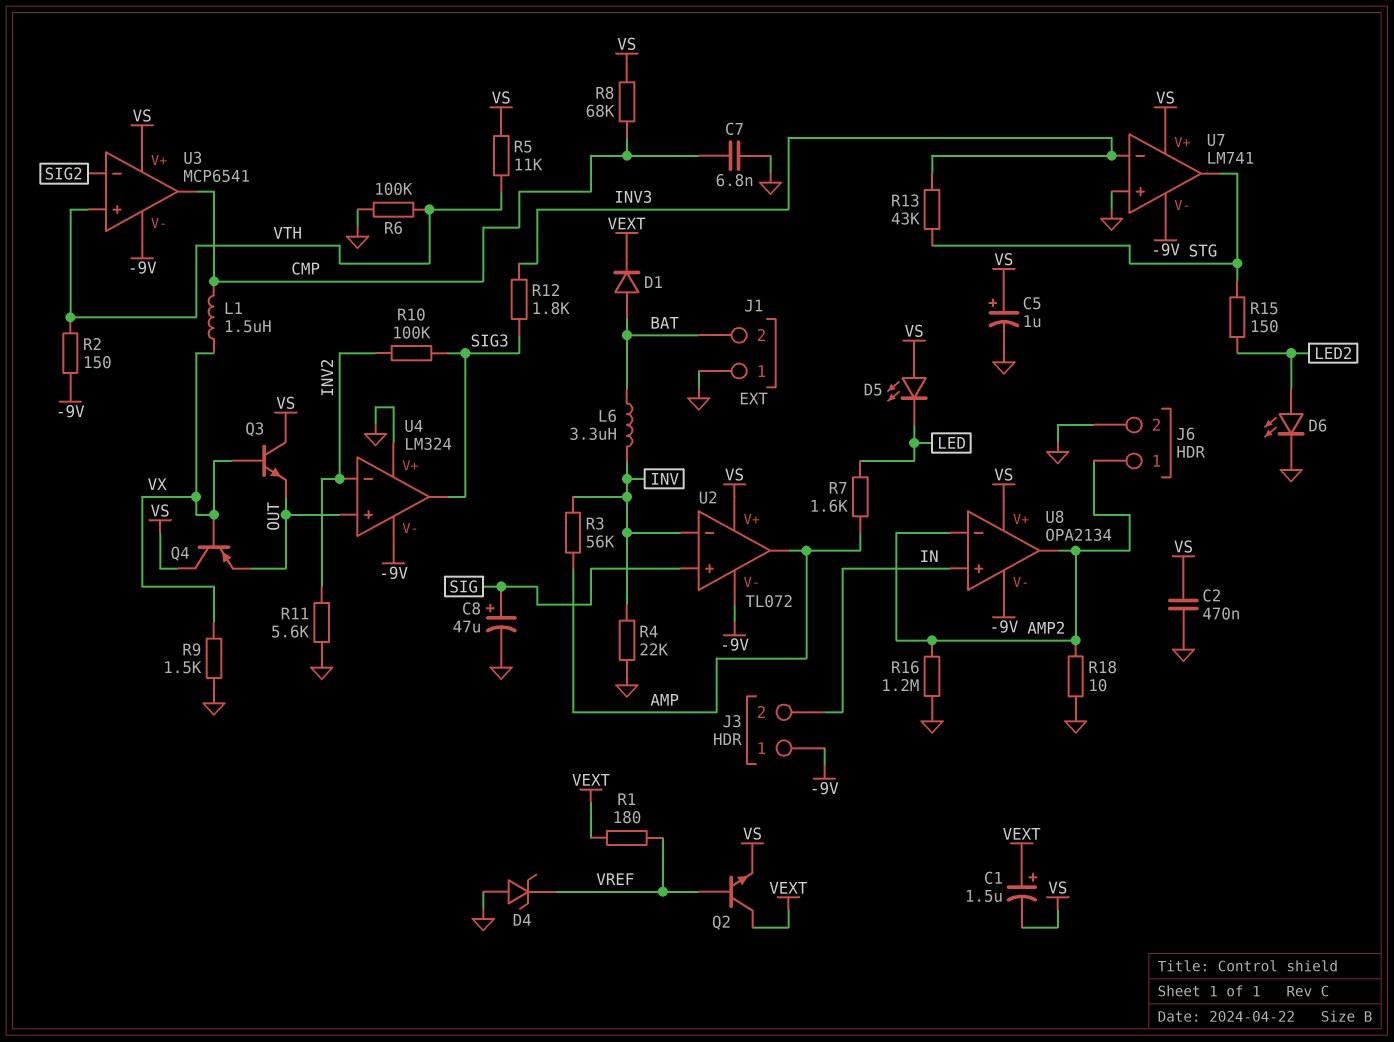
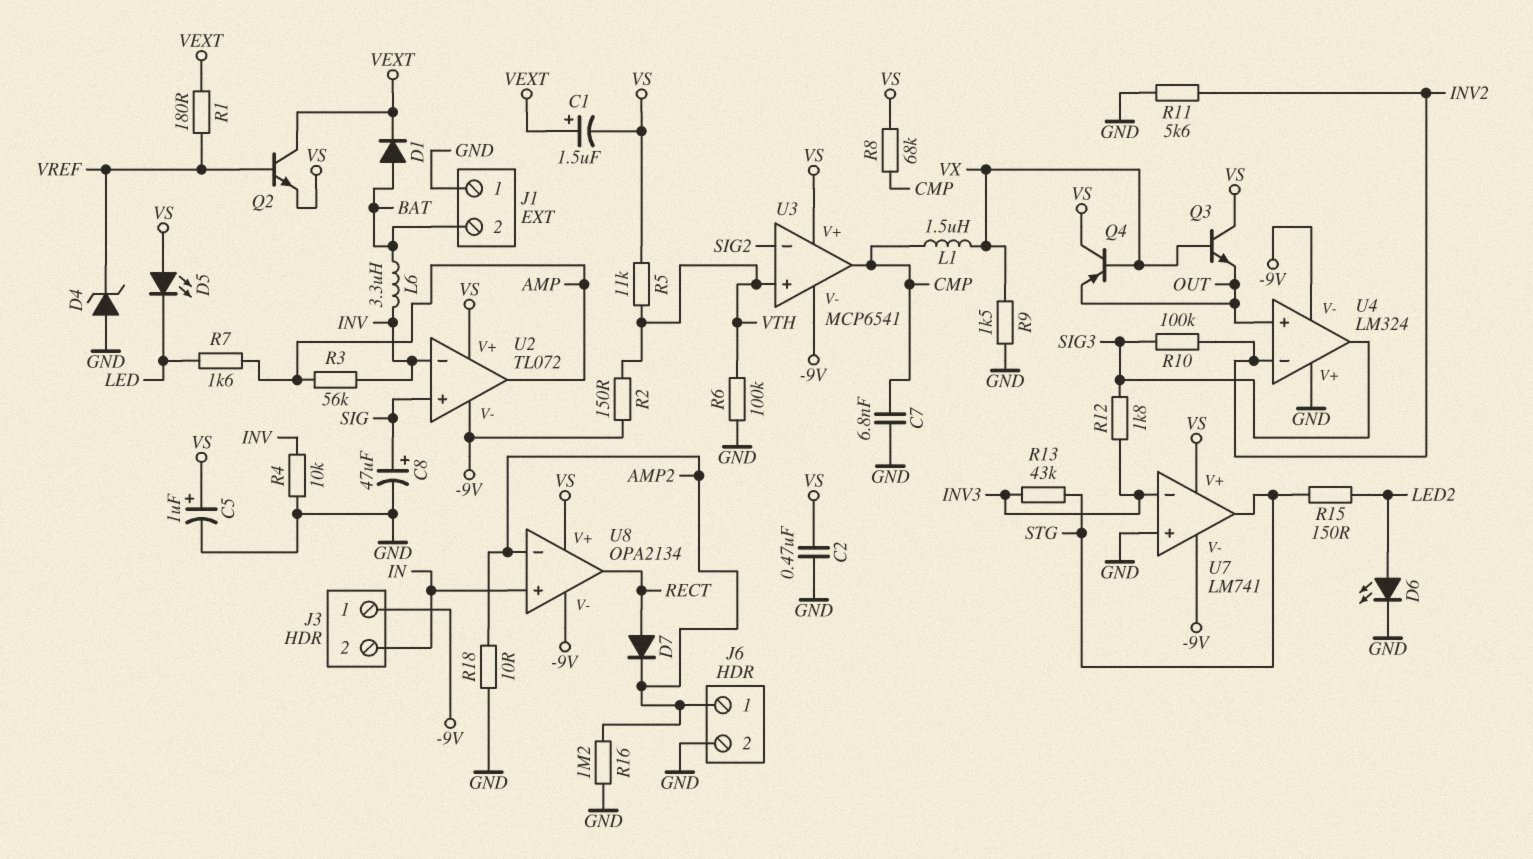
D7: none -> diode (A RECT, K AMP2)
R4: 22k (GND, INV) -> 10k (GND, INV)
U8 pin out: AMP2 -> RECT

